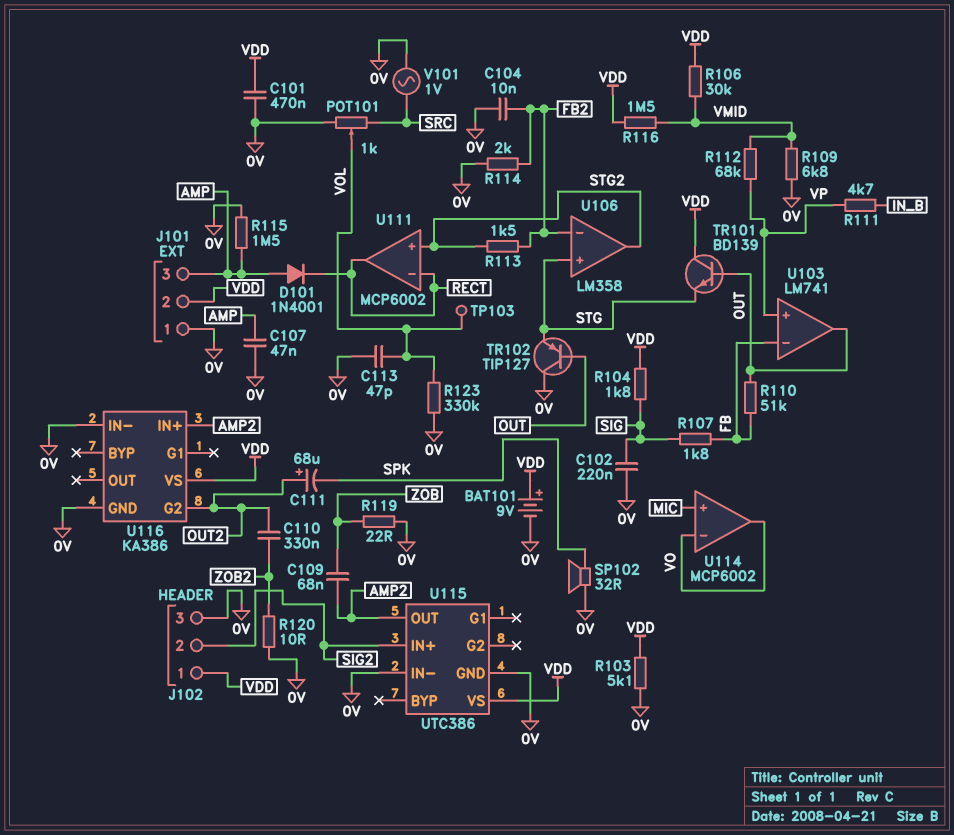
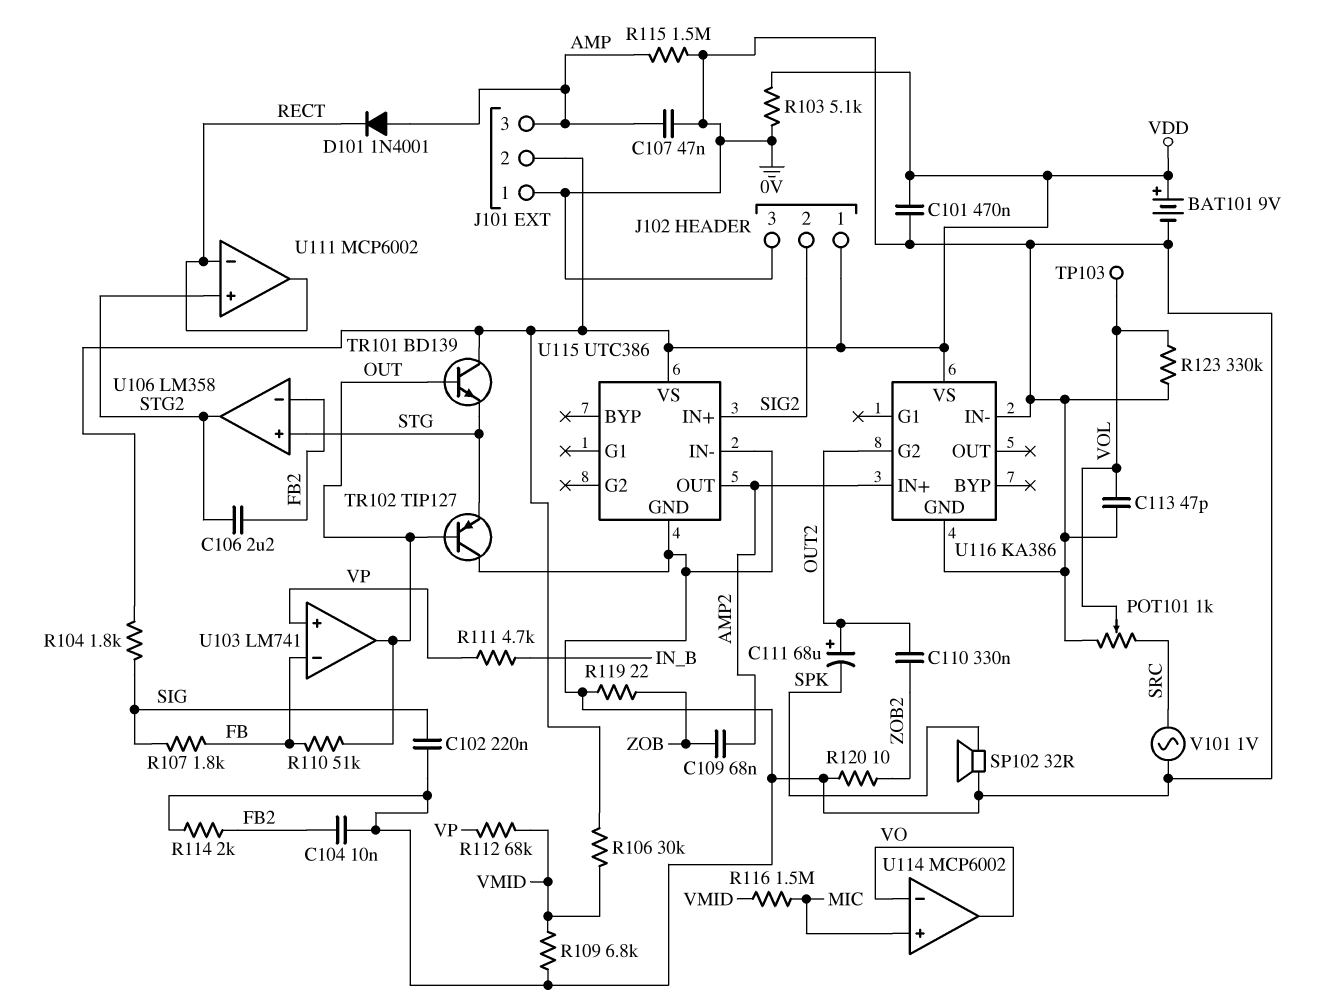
C106: none -> 2.2uF (FB2, STG2)
R113: 1.5k (FB2, STG2) -> none
R116: 1.5M (VDD, VMID) -> 1.5M (MIC, VMID)

